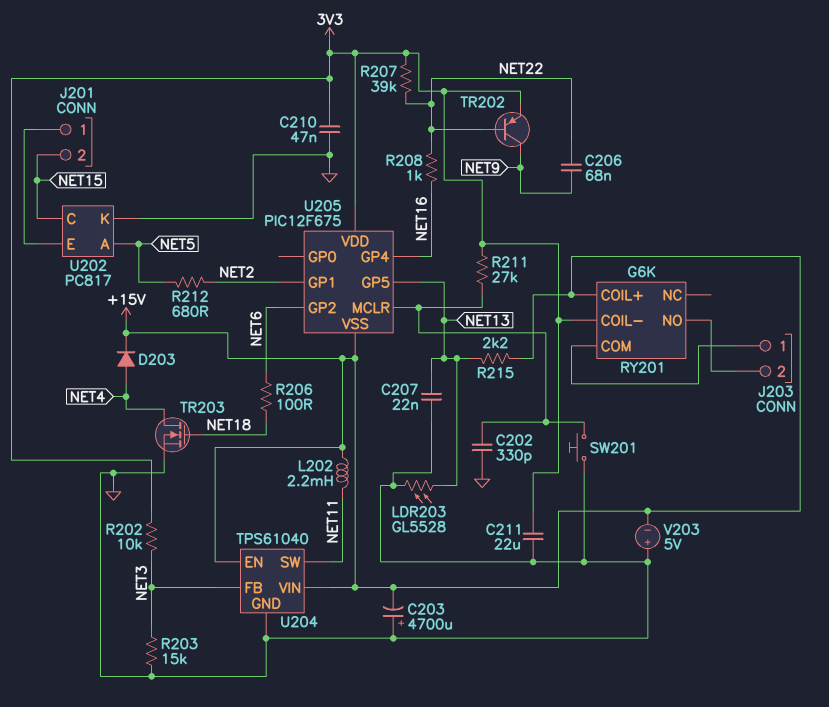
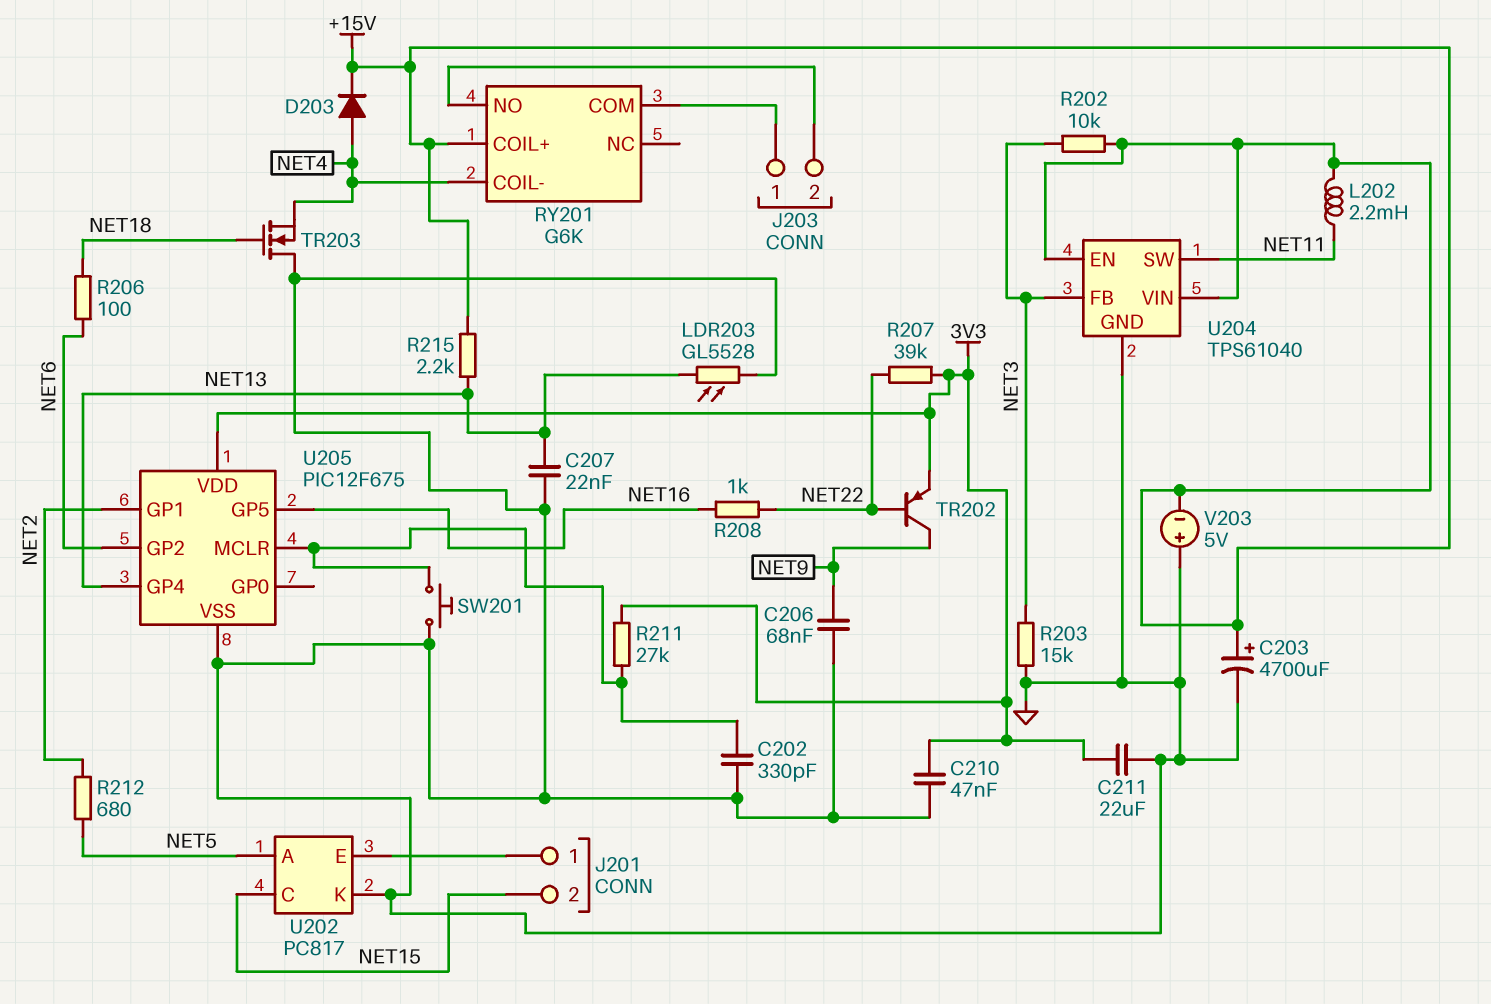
C203: 4700uF (plus GND, minus +15V) -> 4700uF (plus +15V, minus GND)
C206: 68nF (NET9, NET22) -> 68nF (GND, NET9)
R202: 10k (3V3, NET3) -> 10k (+15V, NET3)
RY201 pin COIL-: 3V3 -> NET4
TR203: NMOS (G NET18, D NET4, S GND) -> NMOS (G NET18, D GND, S NET4)
U205 pin GP4: NET16 -> NET13
U205 pin GP5: NET13 -> NET16
U205 pin VSS: +15V -> GND

